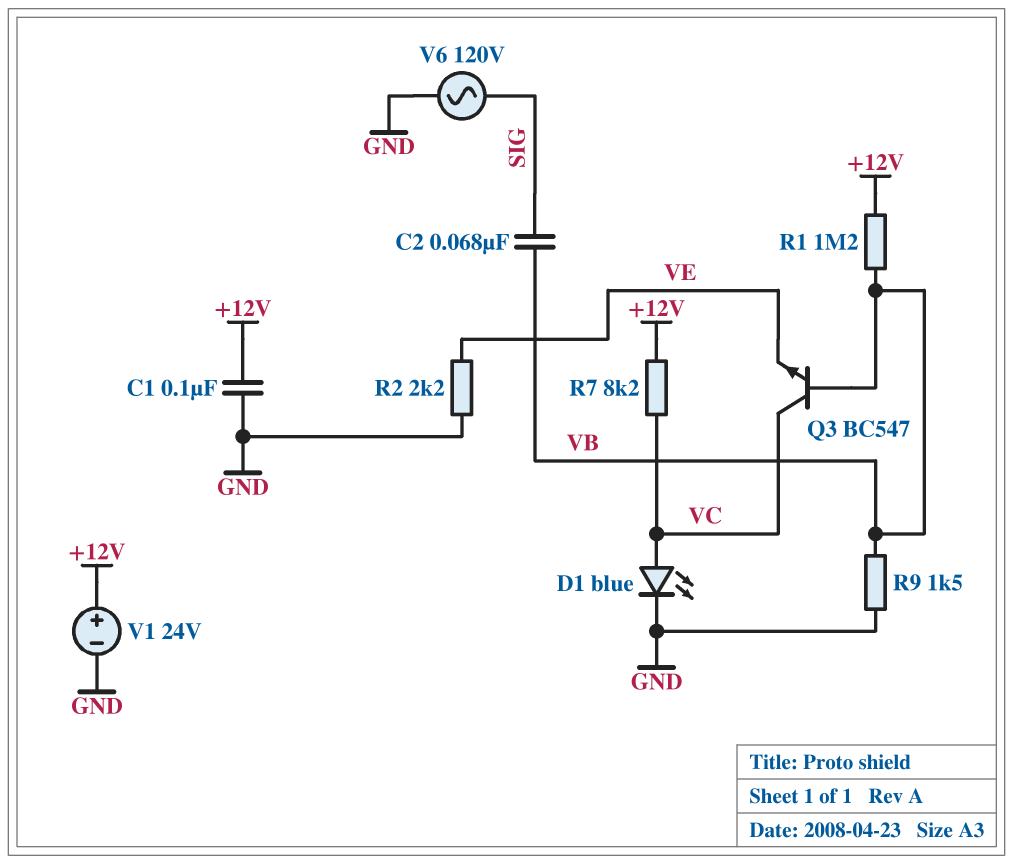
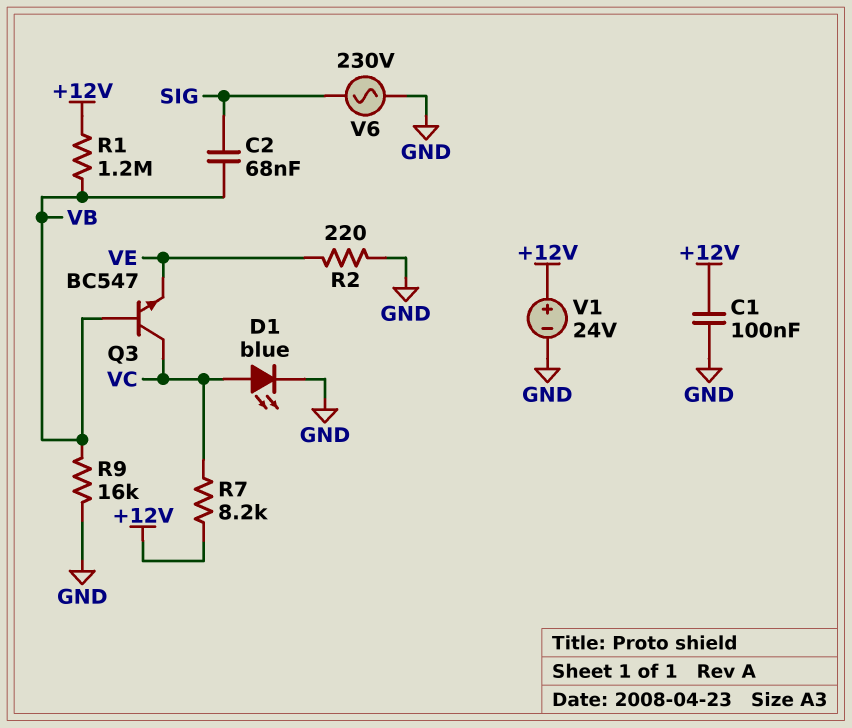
R2: 2.2k (GND, VE) -> 220 (GND, VE)
R9: 1.5k (GND, VB) -> 16k (GND, VB)
V6: AC 120V (GND, SIG) -> AC 230V (GND, SIG)

